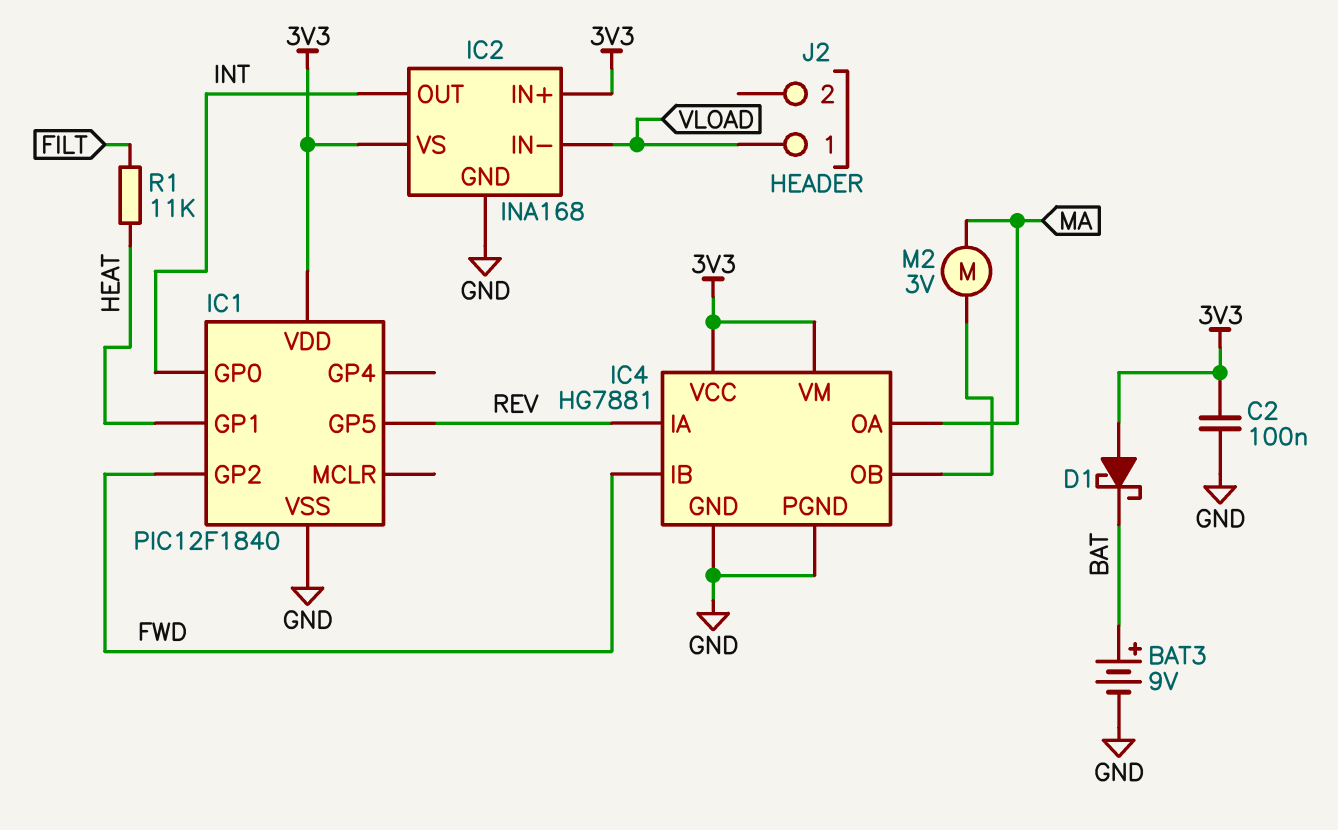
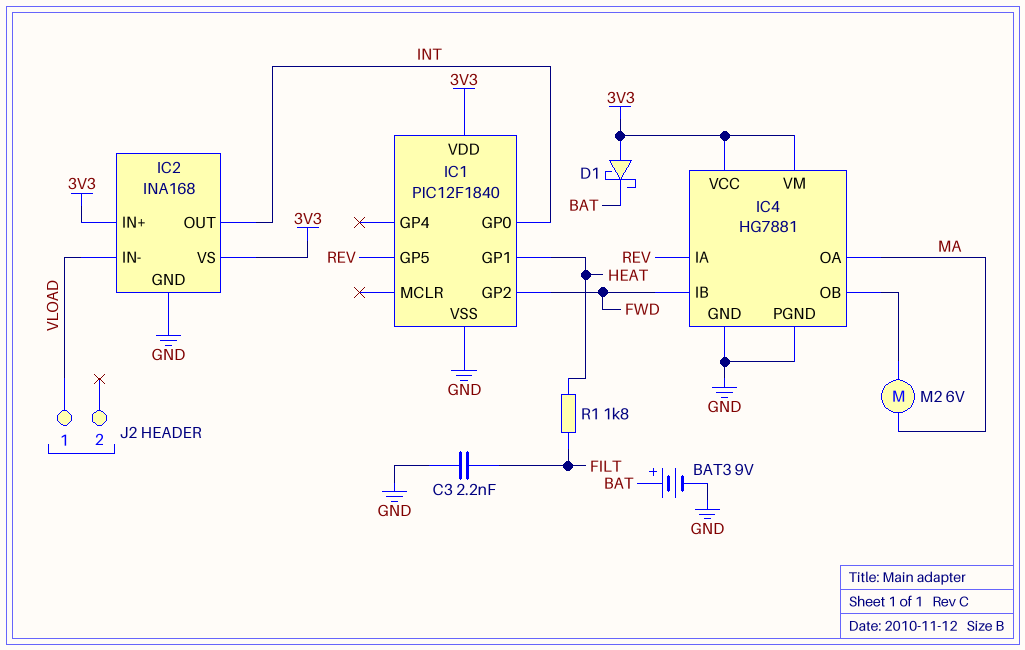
C2: 100nF (3V3, GND) -> none
C3: none -> 2.2nF (FILT, GND)
M2: motor 3V (IC4/OB, MA) -> motor 6V (IC4/OB, MA)
R1: 11k (FILT, HEAT) -> 1.8k (FILT, HEAT)

